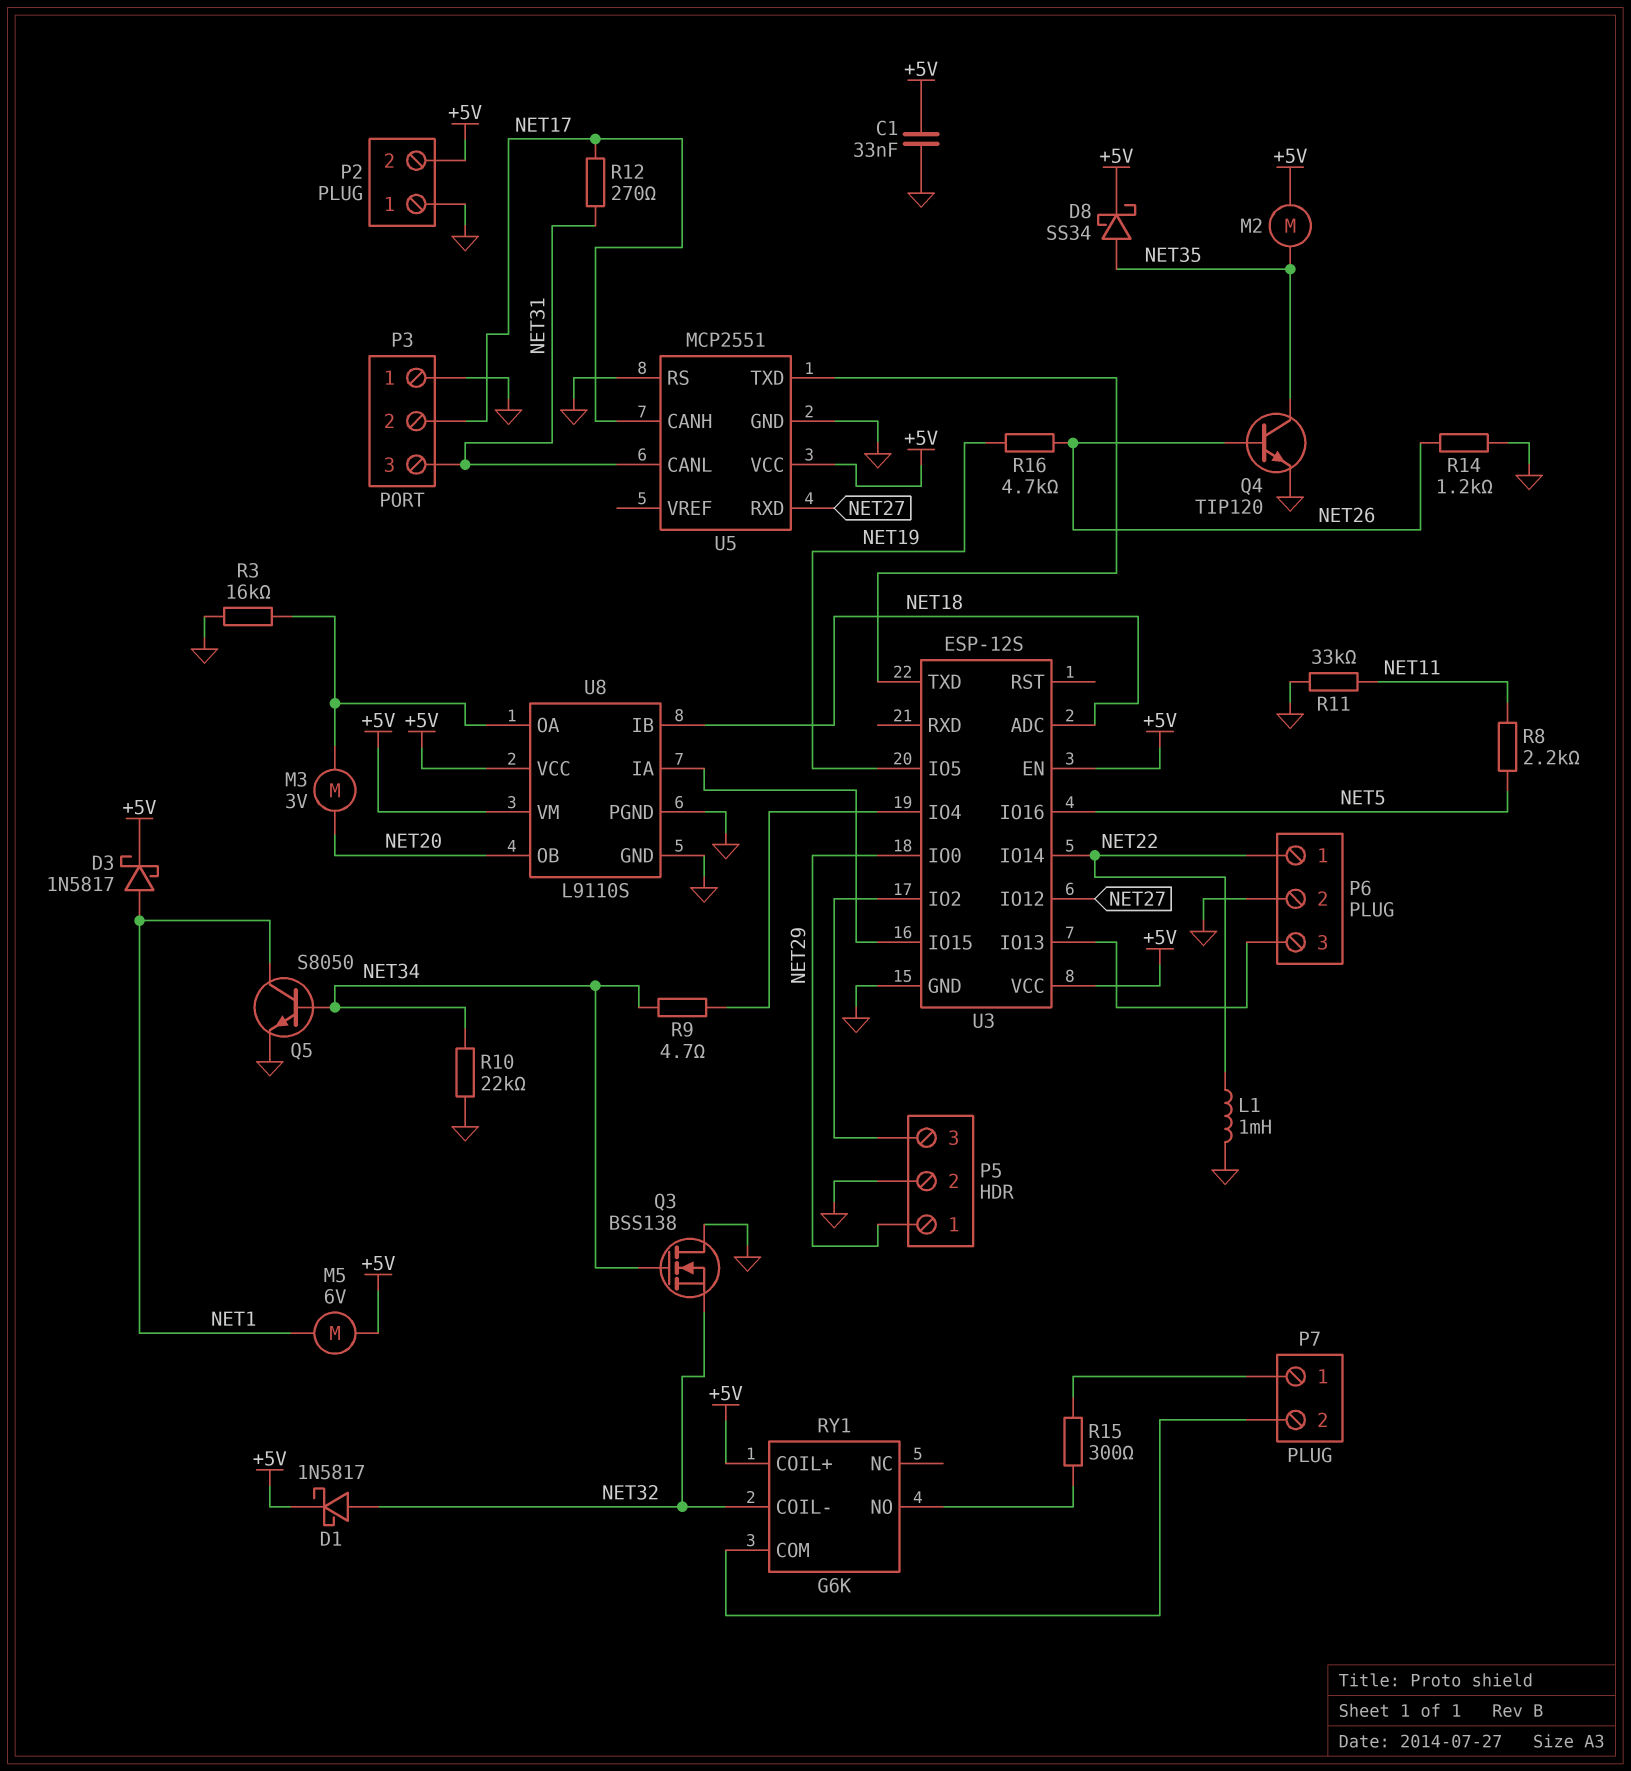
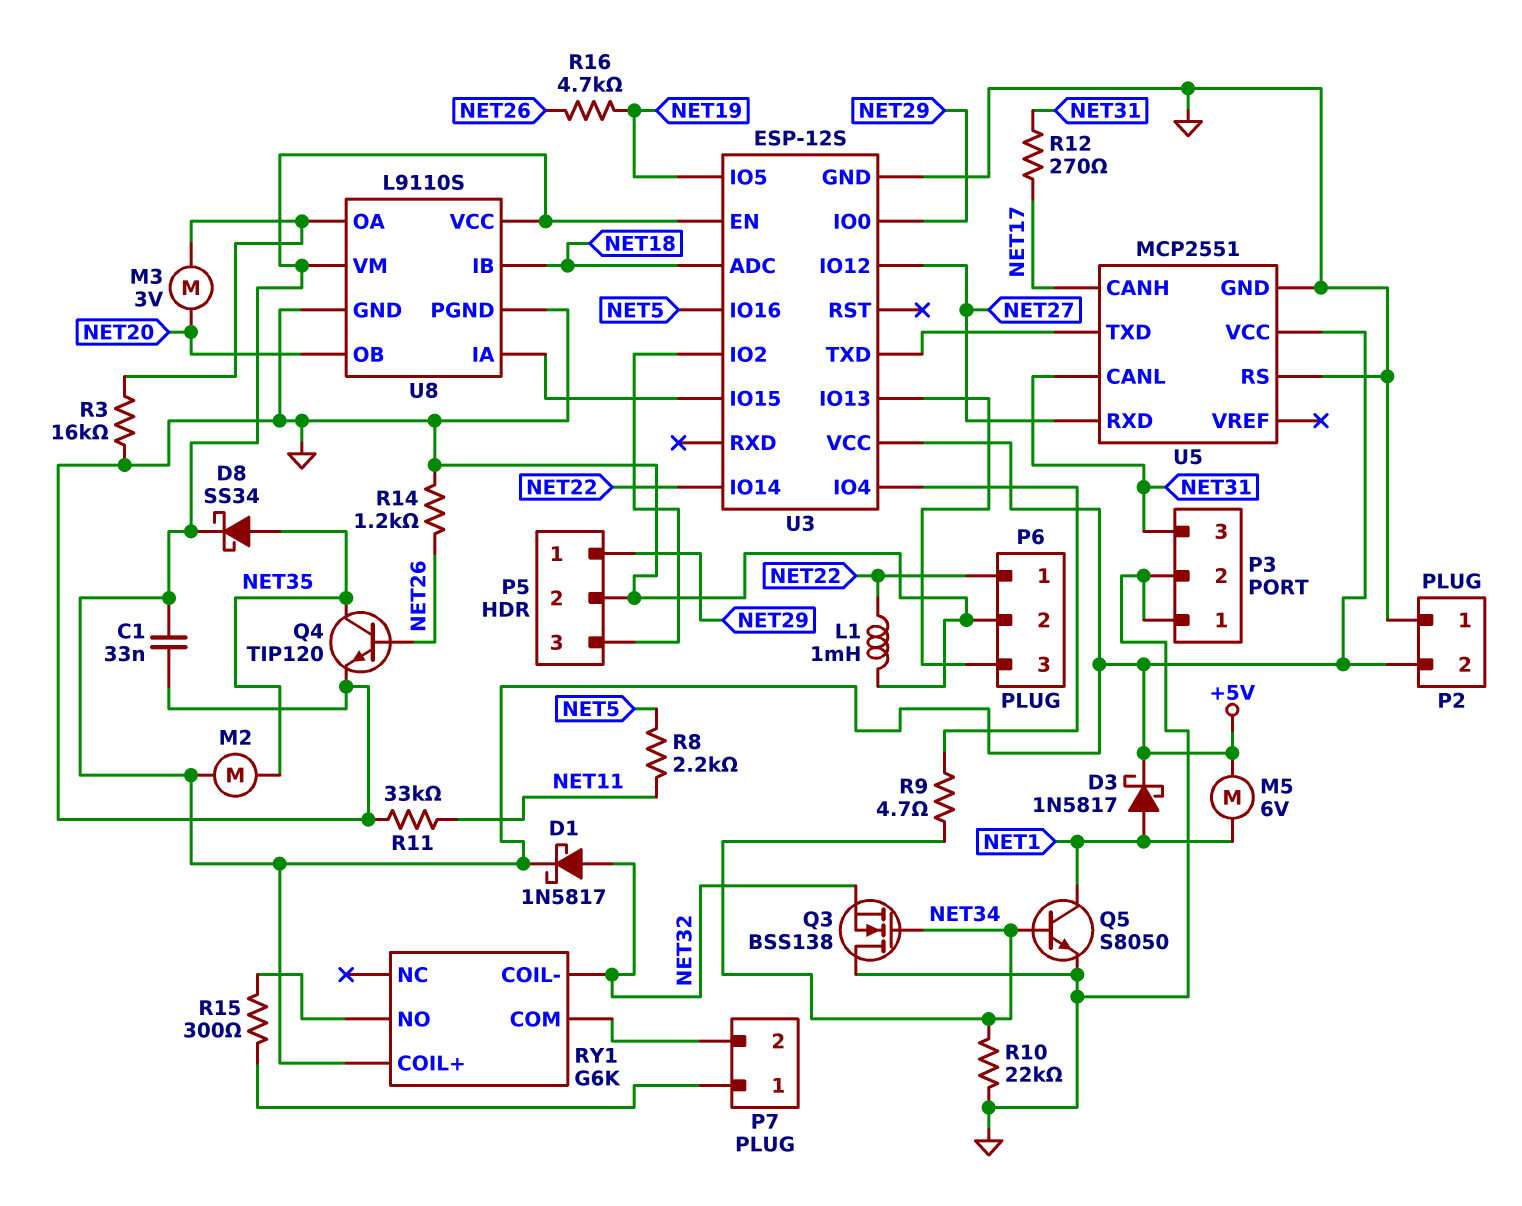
P3 pin 2: NET17 -> GND

